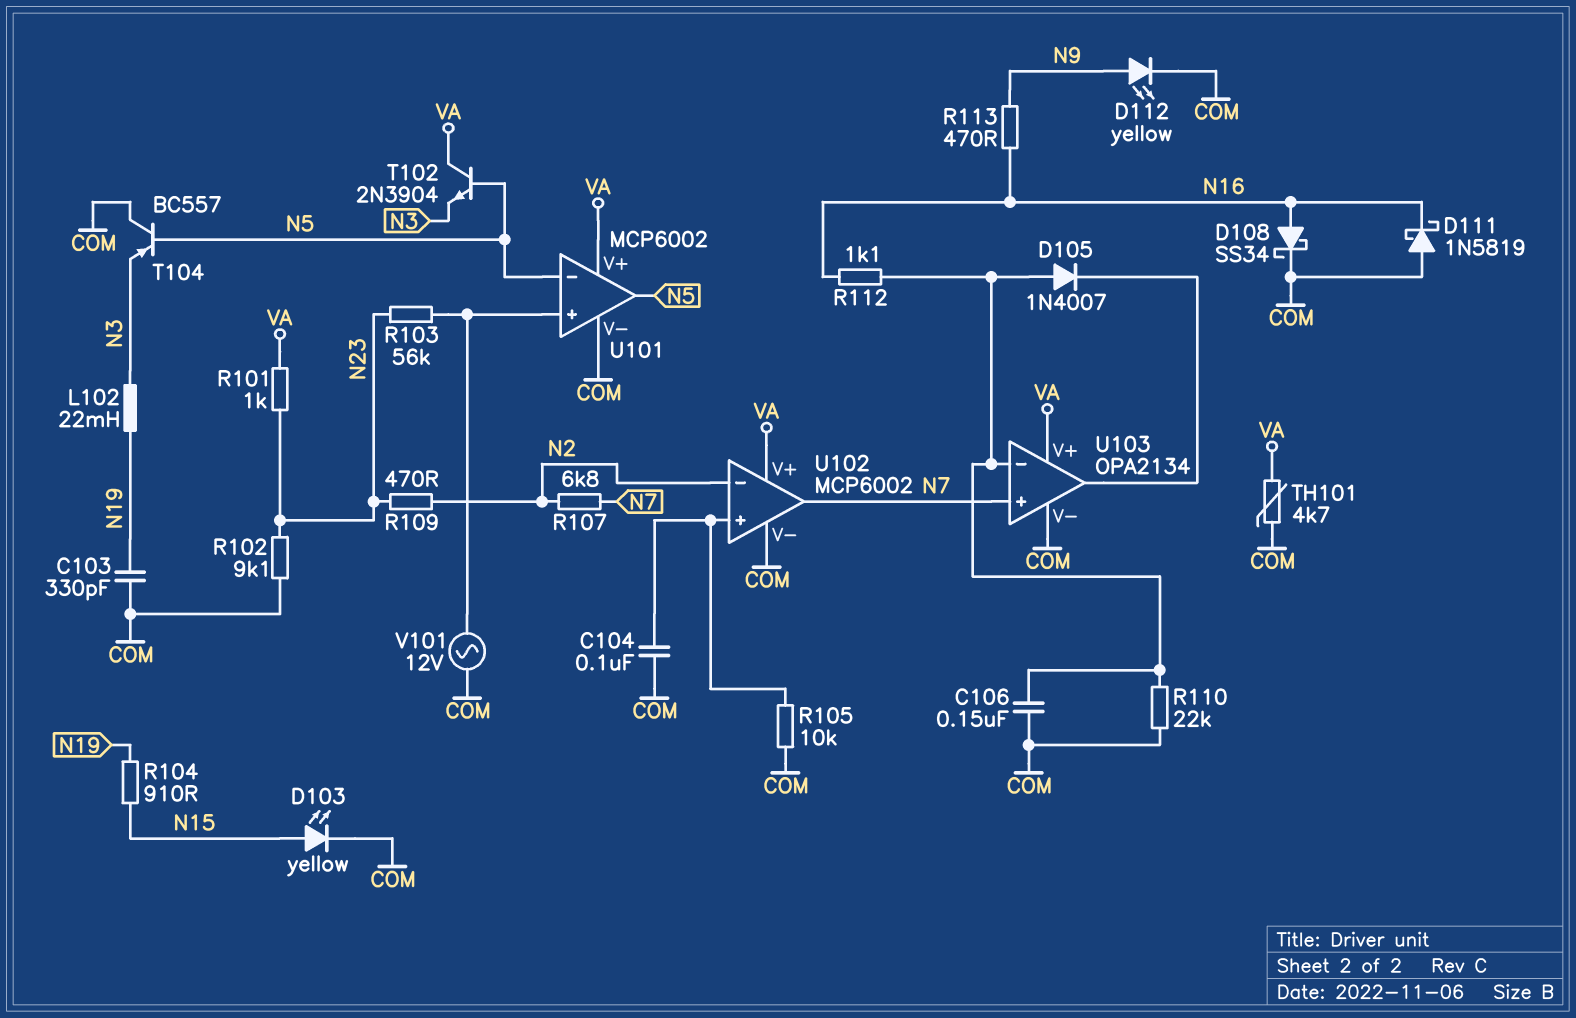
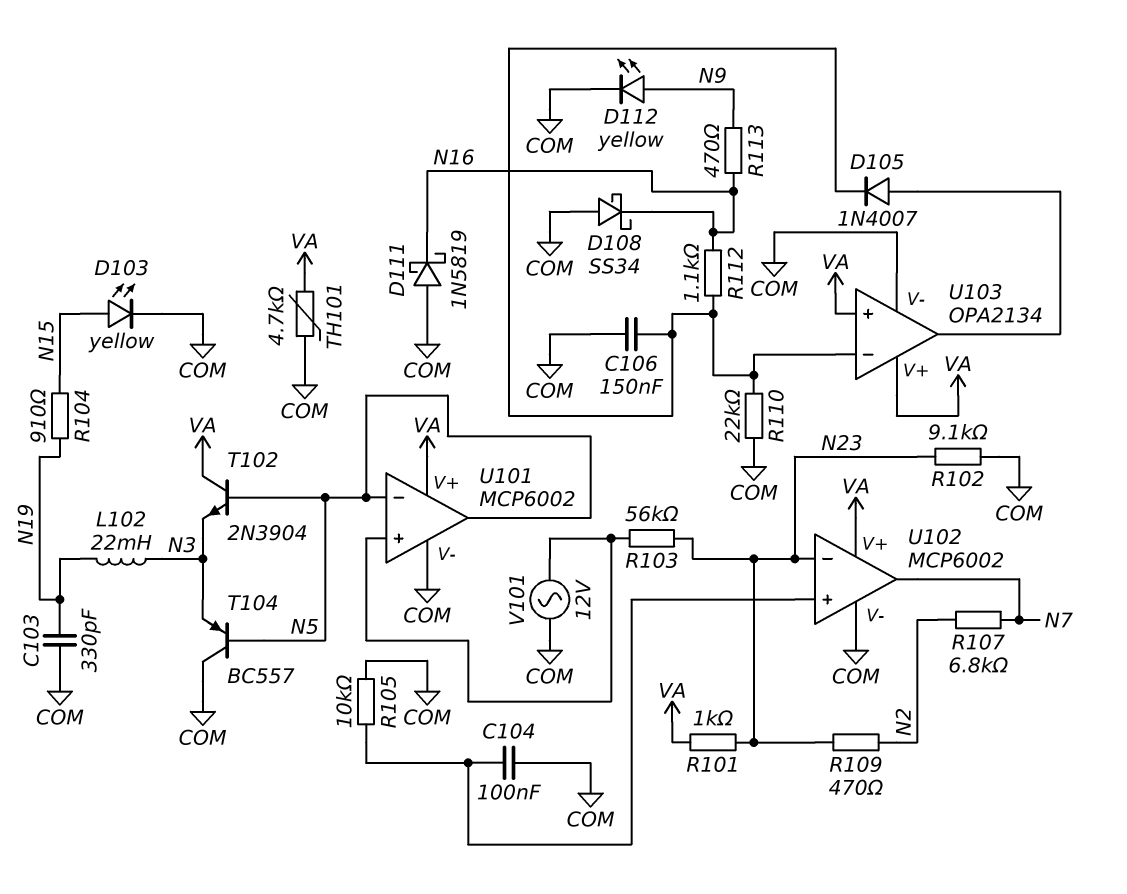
D105: diode 1N4007 (A U103/in-, K U103/out) -> diode 1N4007 (A U103/out, K U103/in-)
D108: schottky SS34 (A N16, K COM) -> schottky SS34 (A COM, K N16)
U102 pin in-: N2 -> N23
U103 pin in+: N7 -> VA

